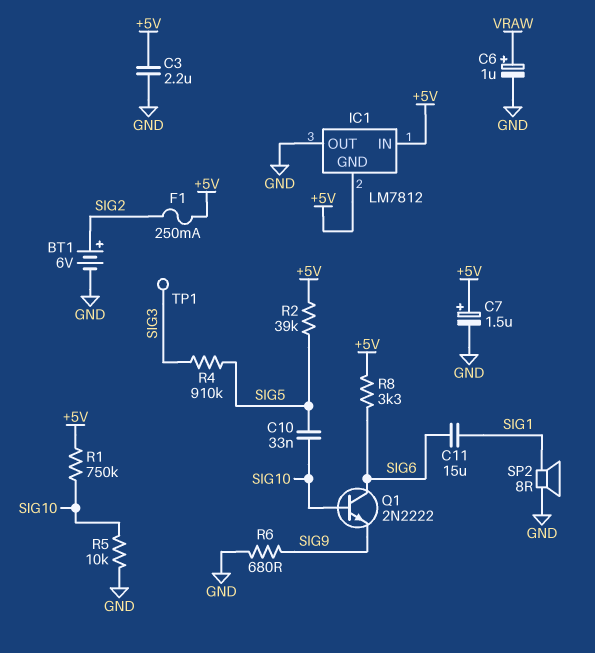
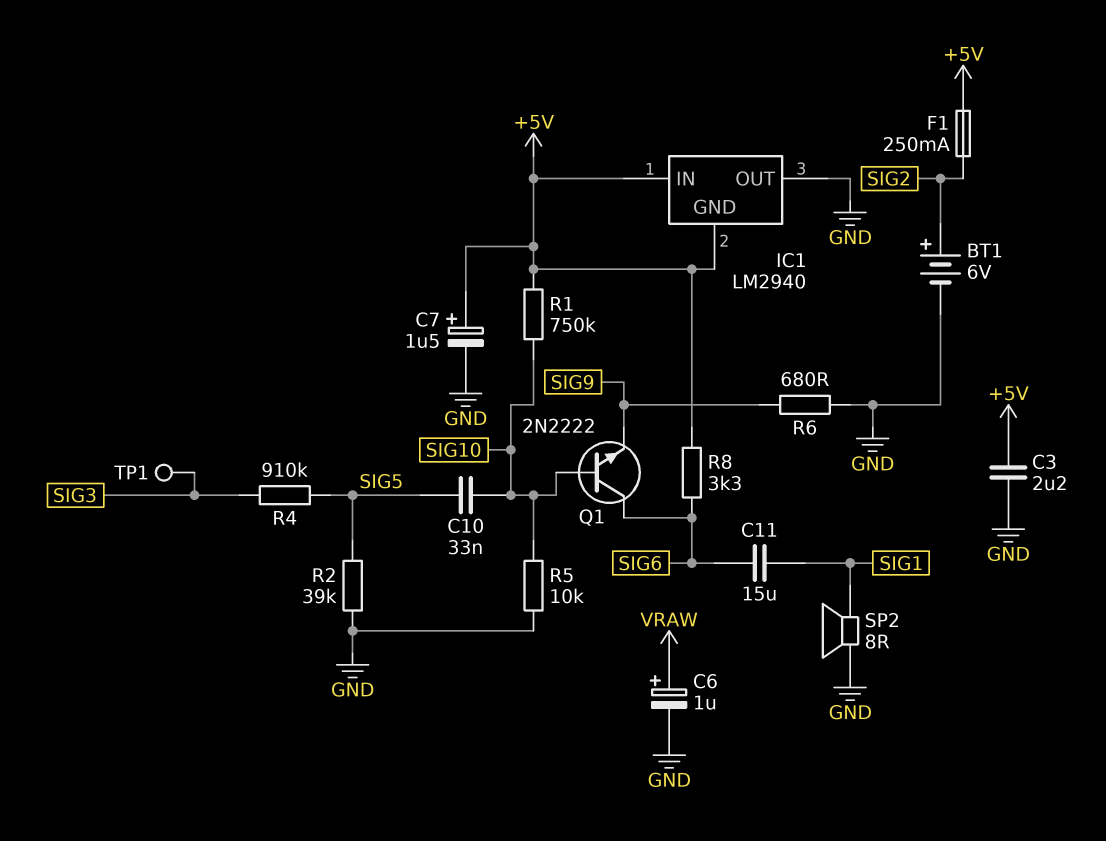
IC1: LM7812 -> LM2940
R2: 39k (+5V, SIG5) -> 39k (GND, SIG5)

